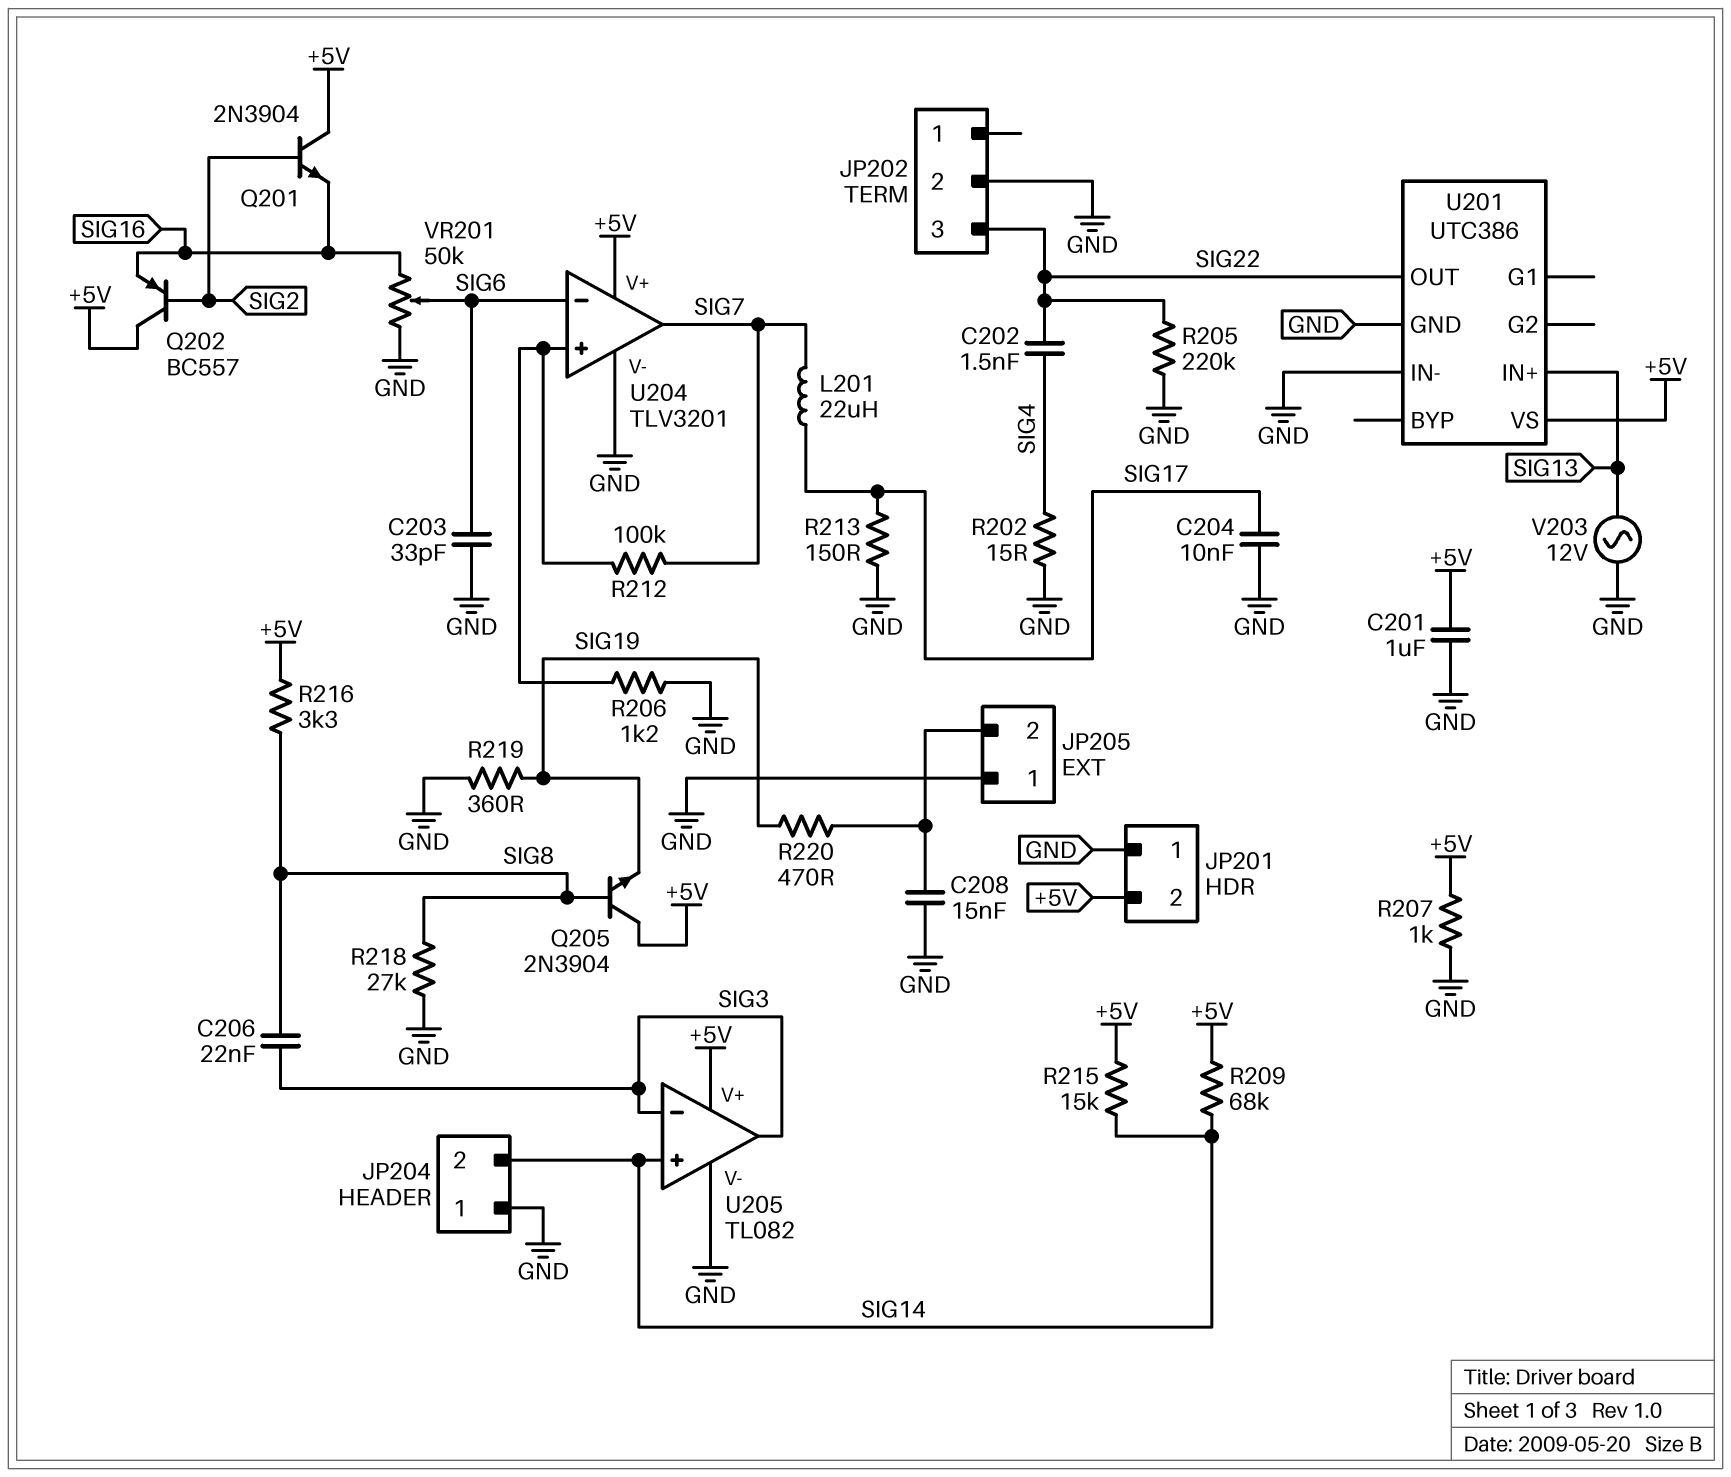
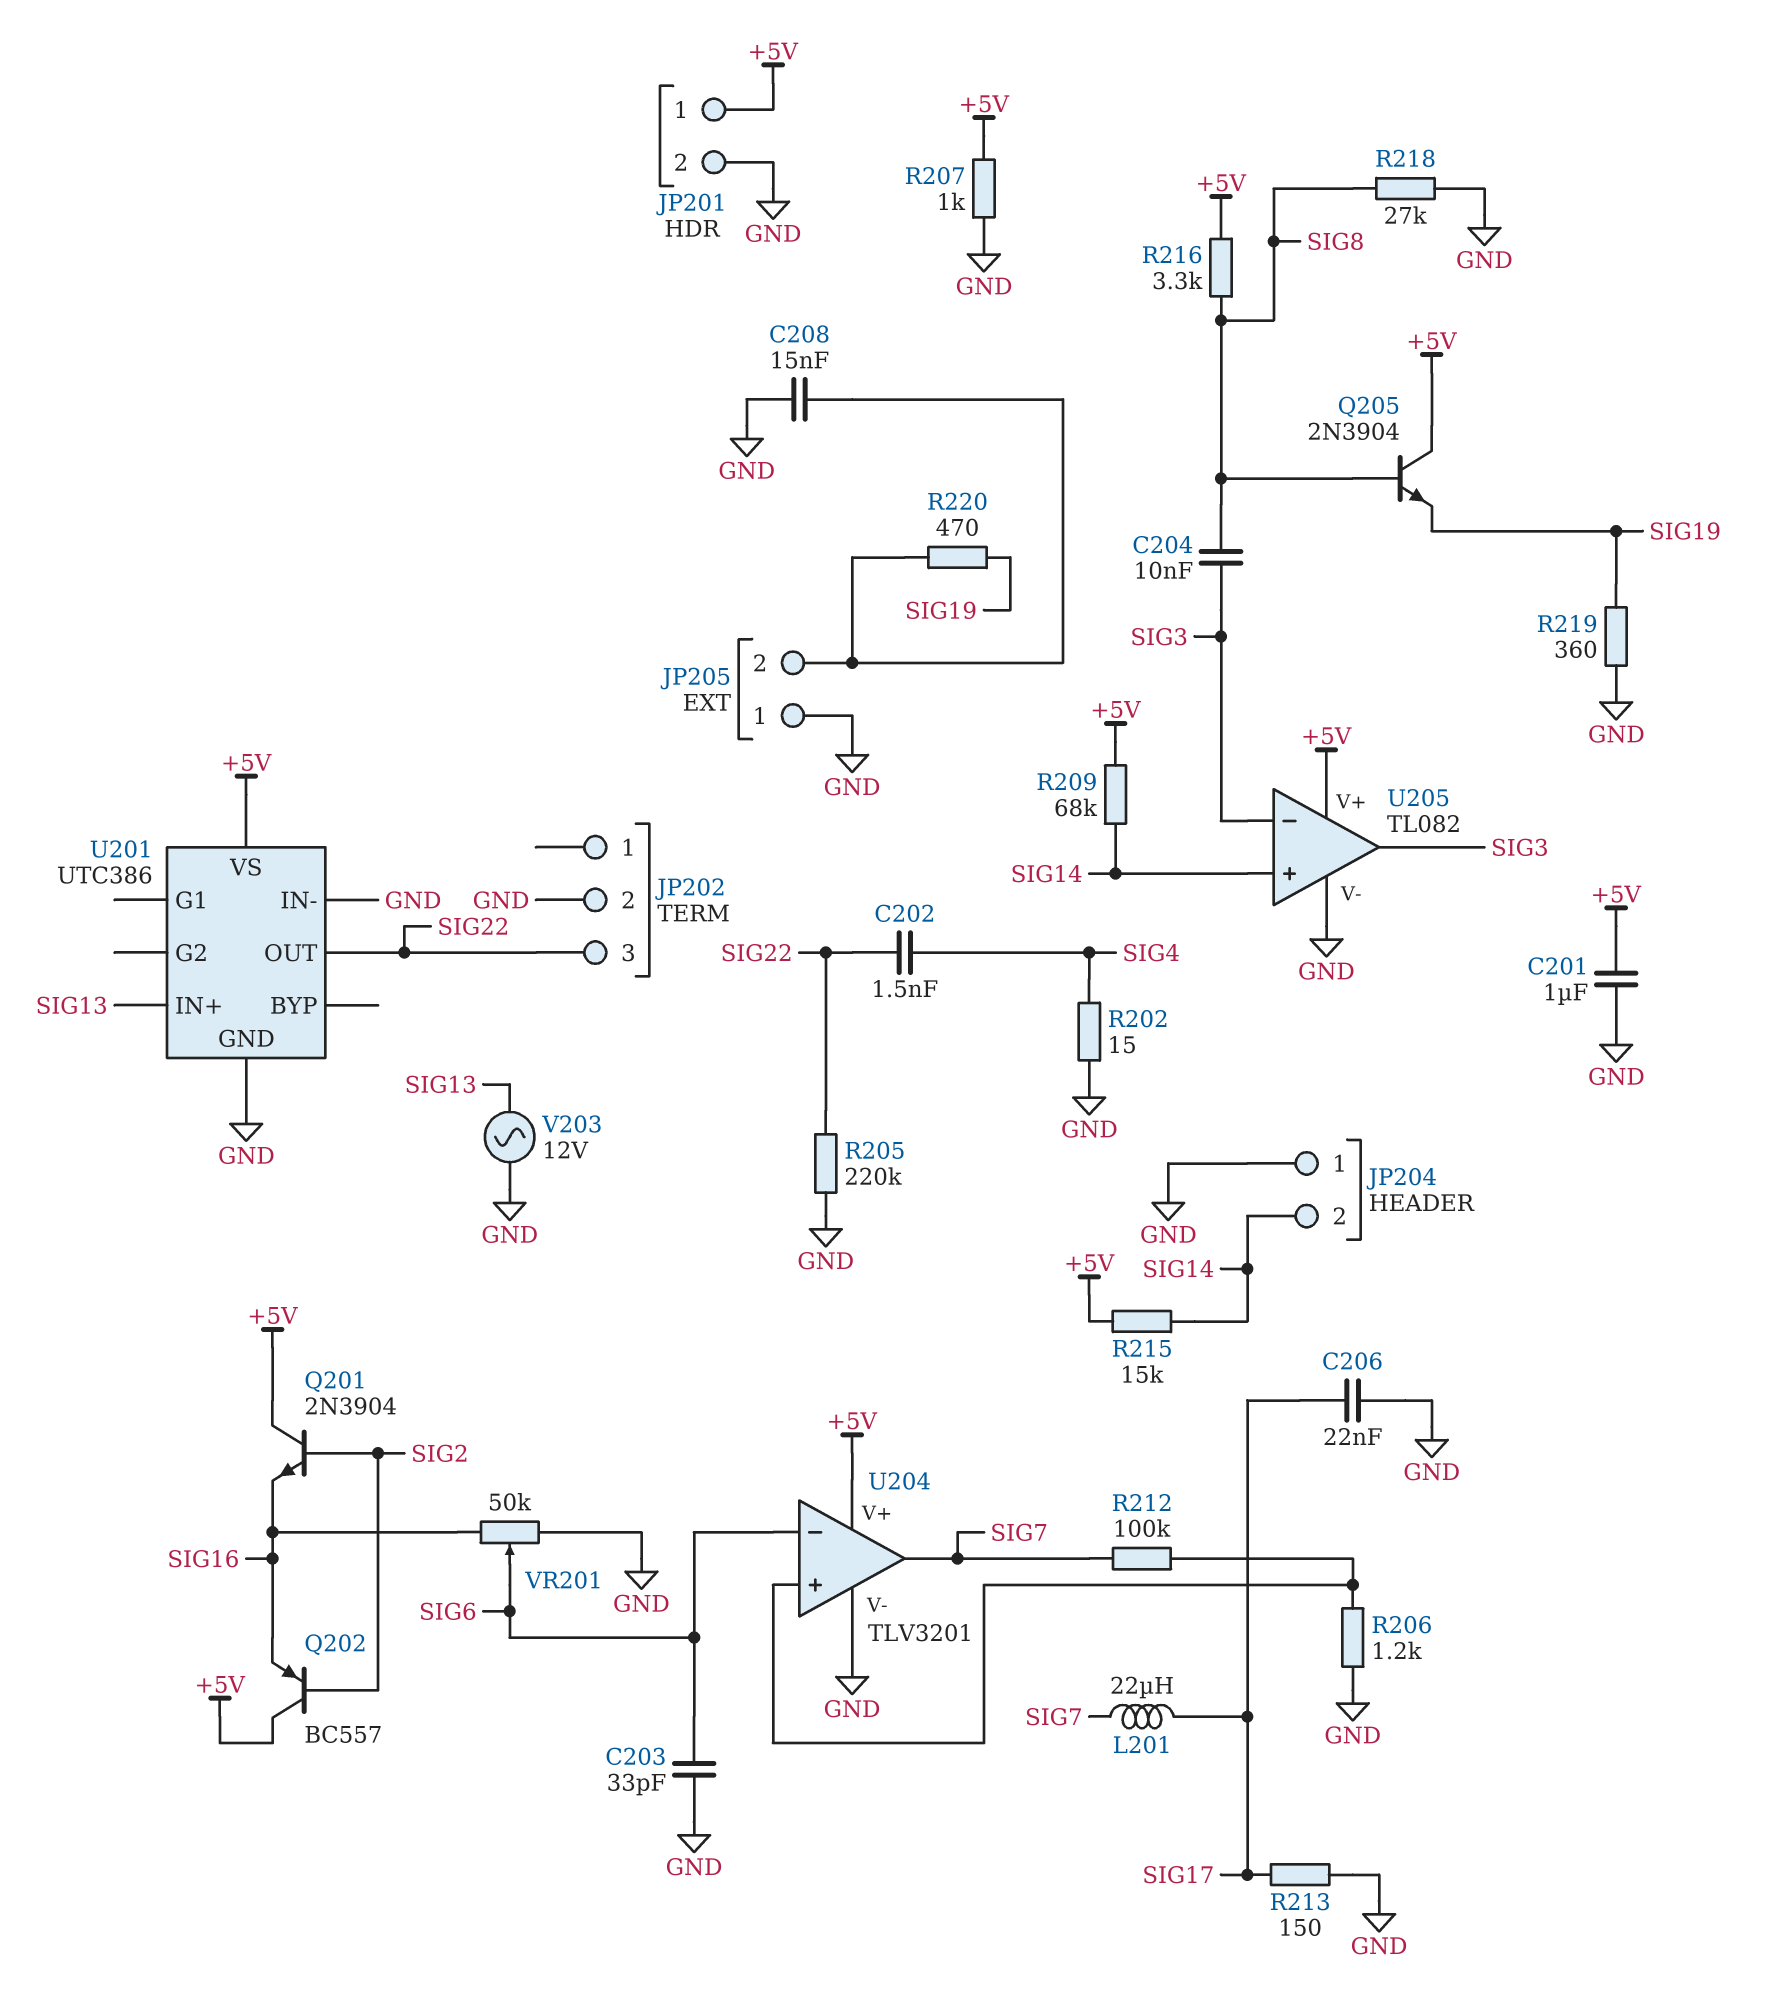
C204: 10nF (GND, SIG17) -> 10nF (SIG3, SIG8)
C206: 22nF (SIG3, SIG8) -> 22nF (GND, SIG17)
JP201 pin 1: GND -> +5V
JP201 pin 2: +5V -> GND

